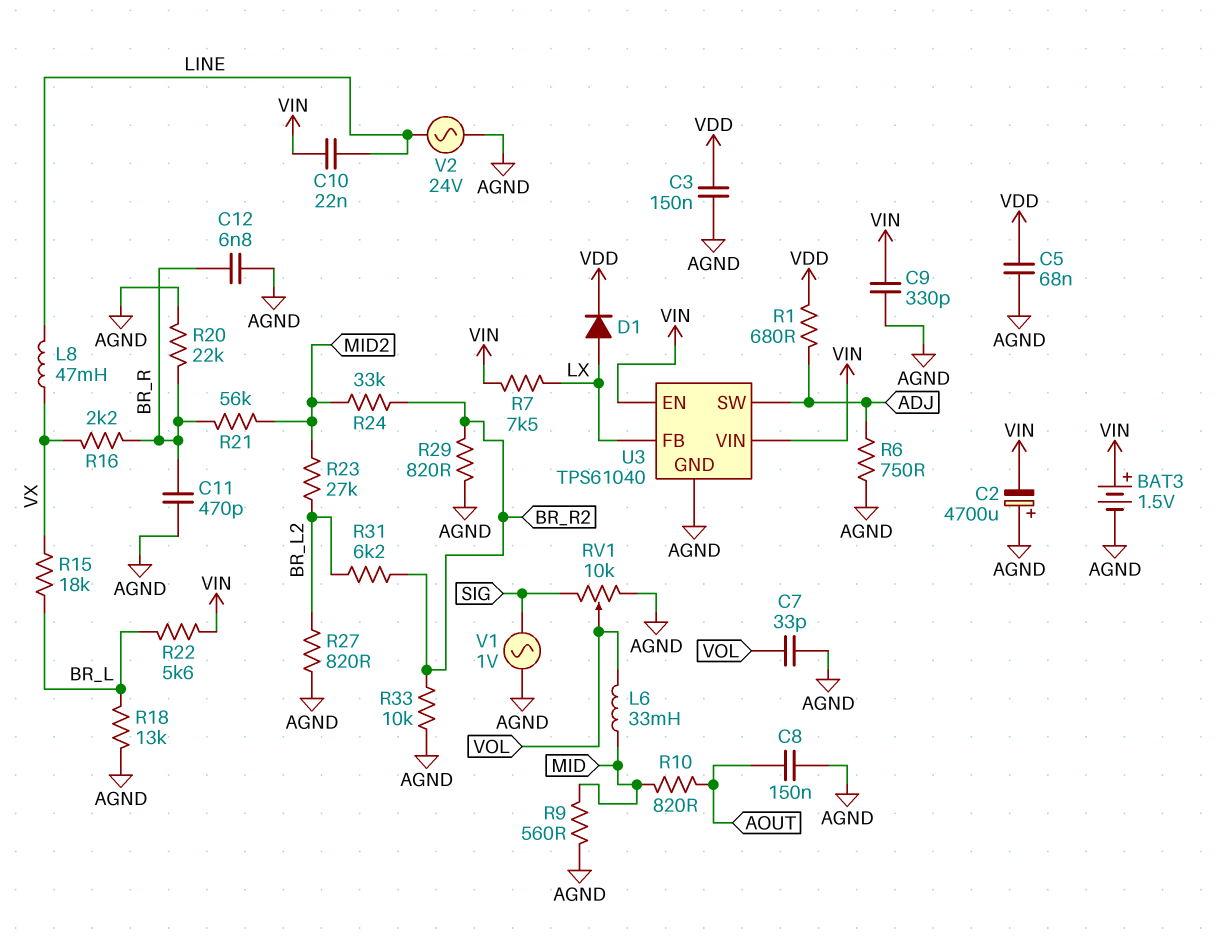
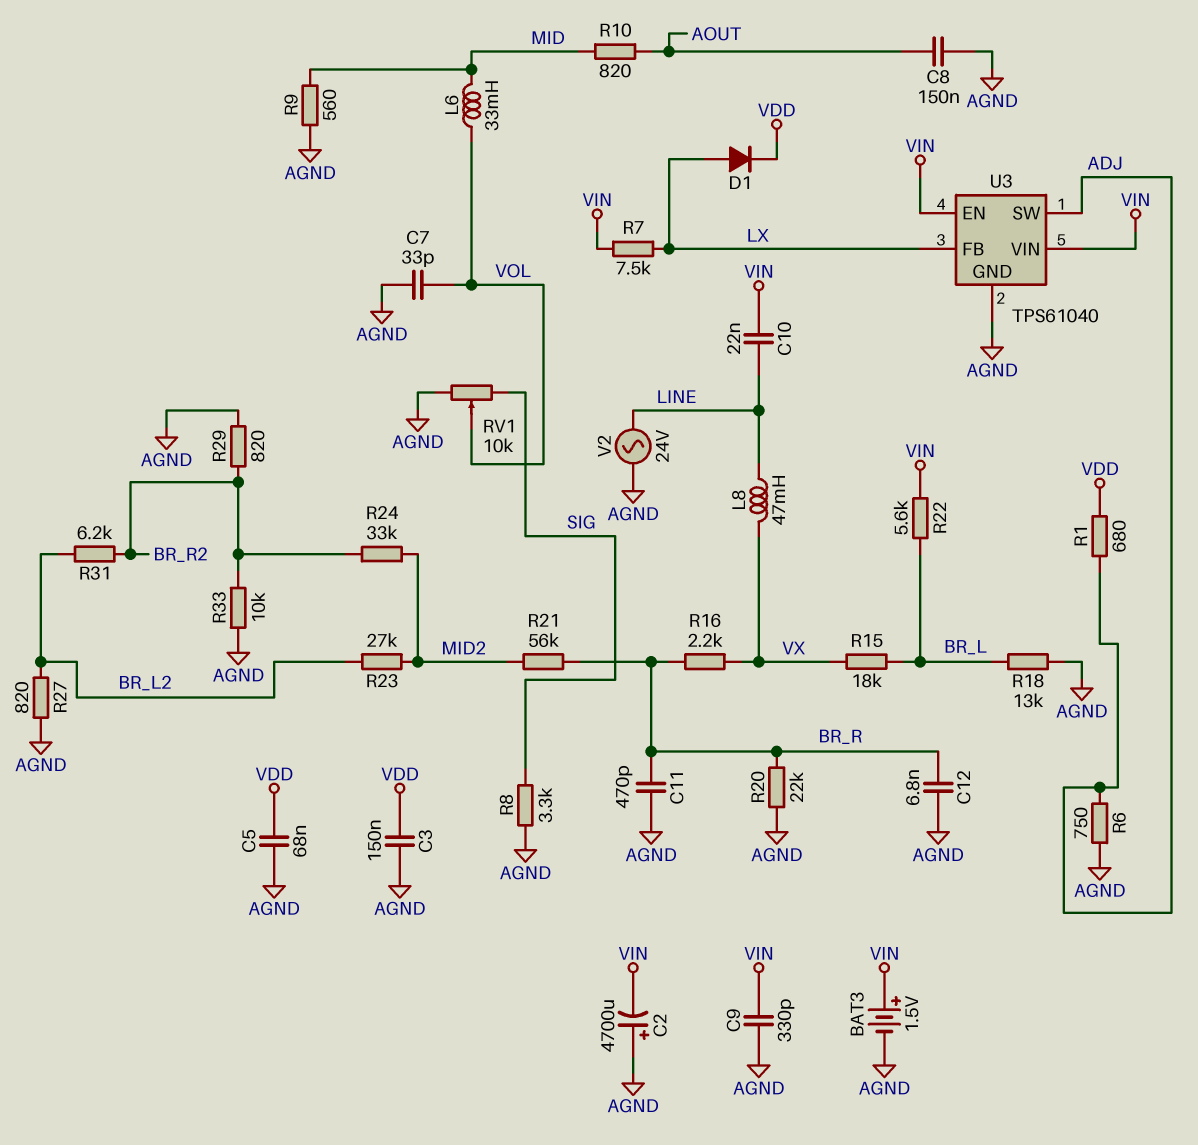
R8: none -> 3.3k (AGND, SIG)
V1: AC 1V (AGND, SIG) -> none

